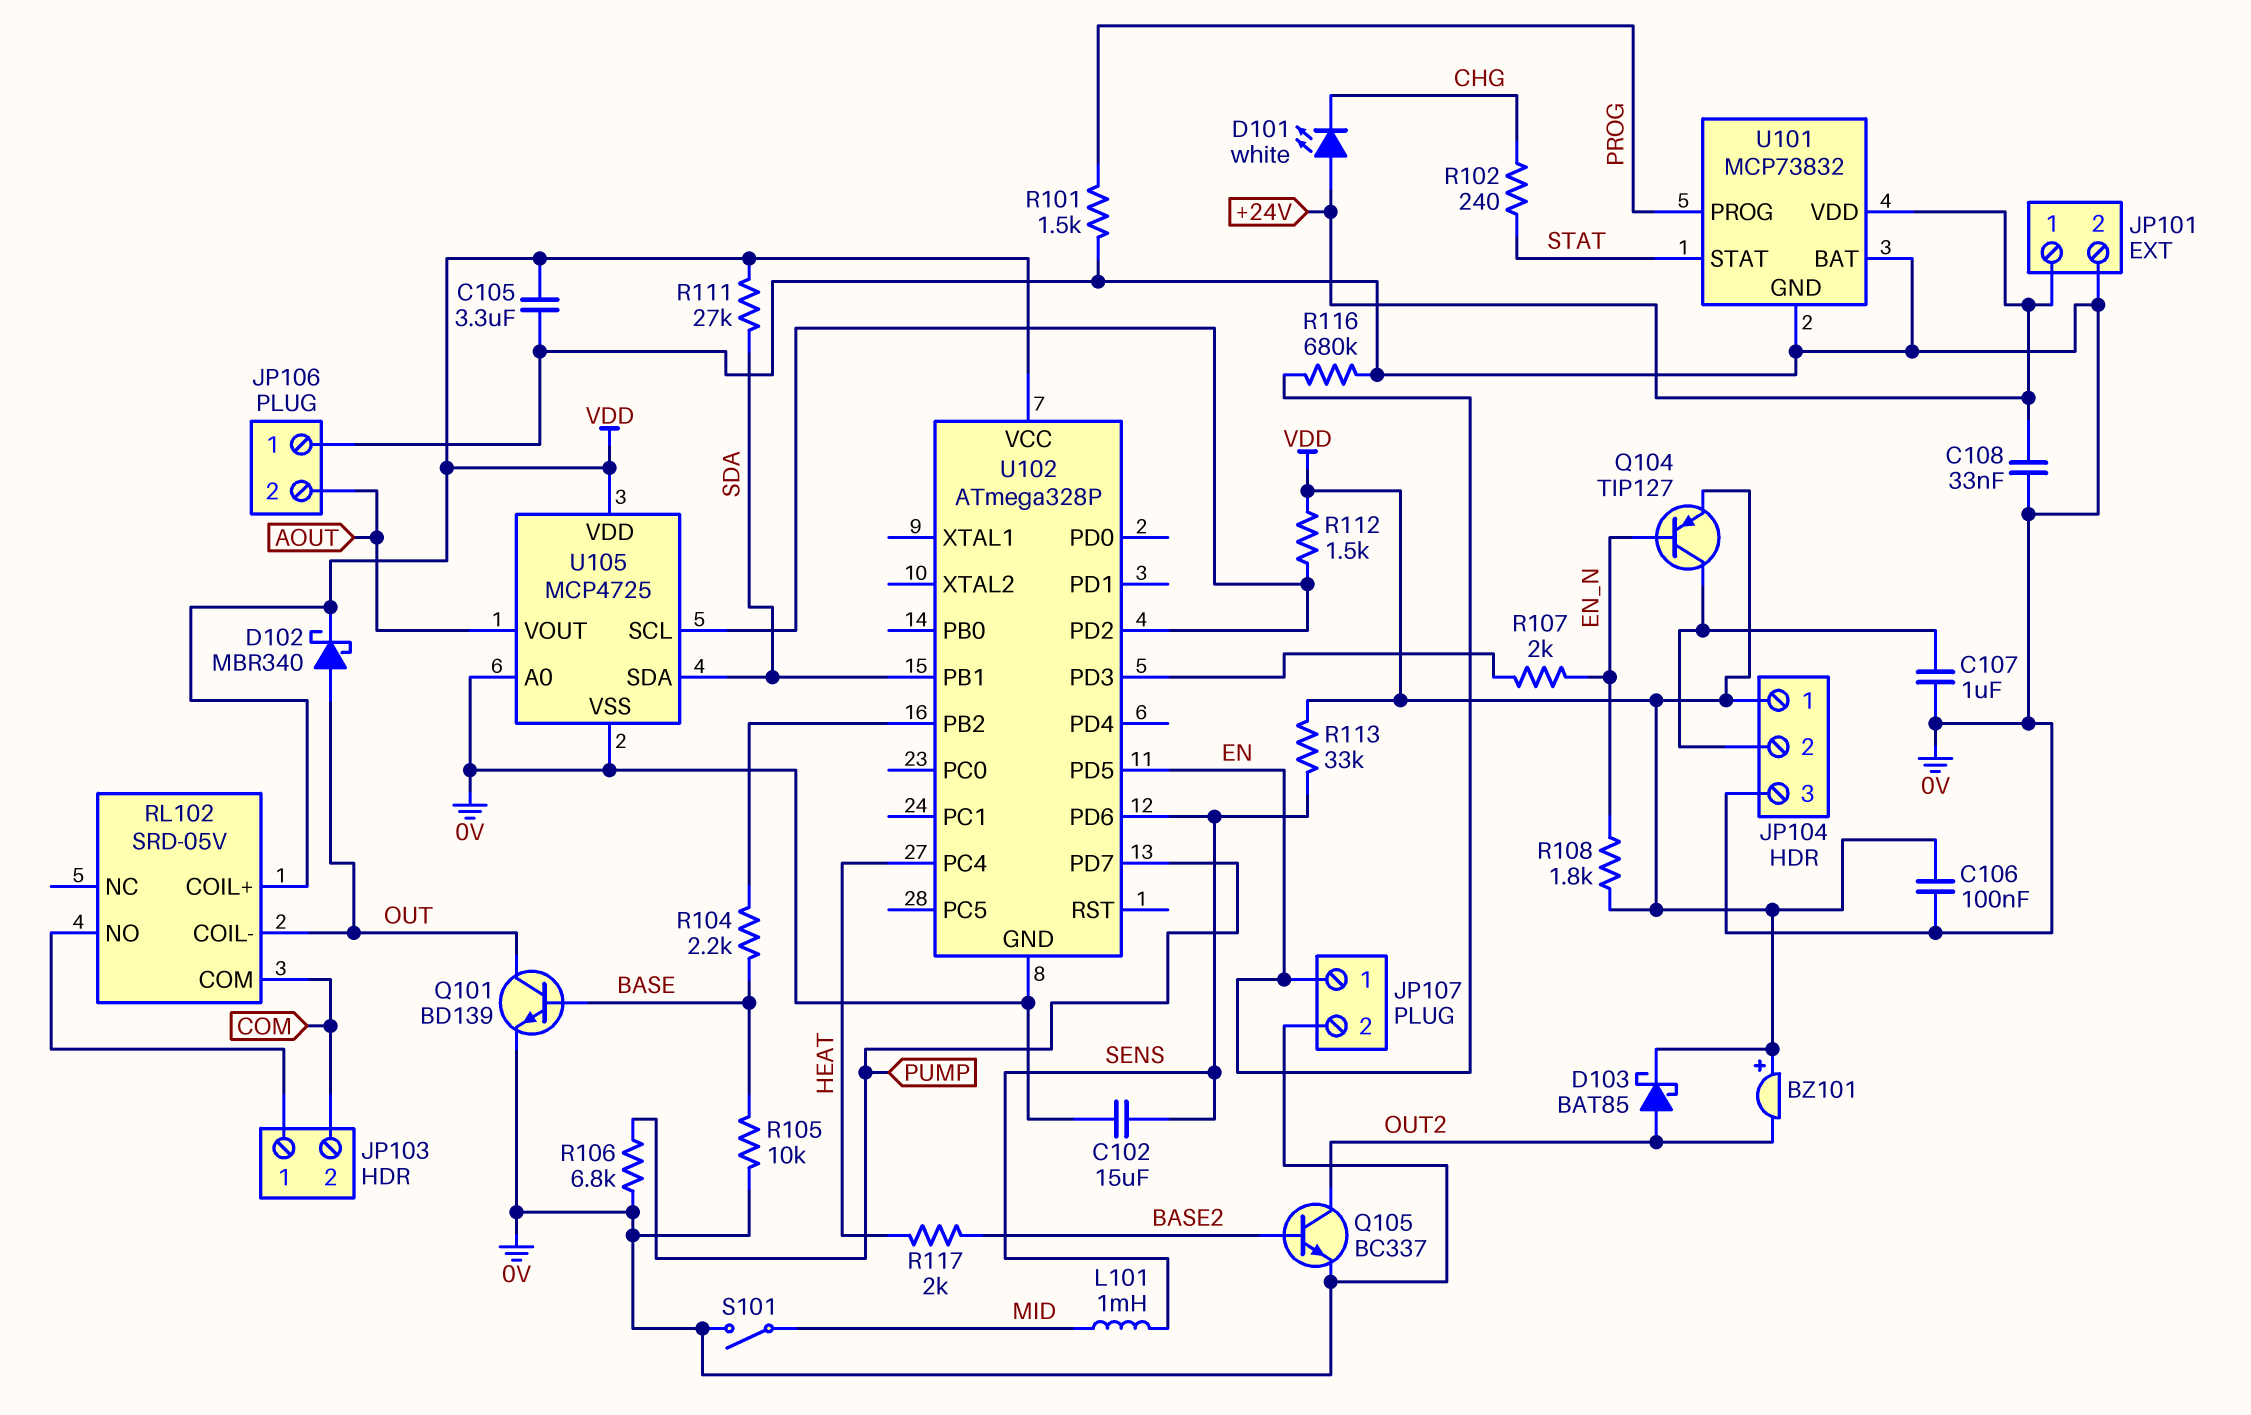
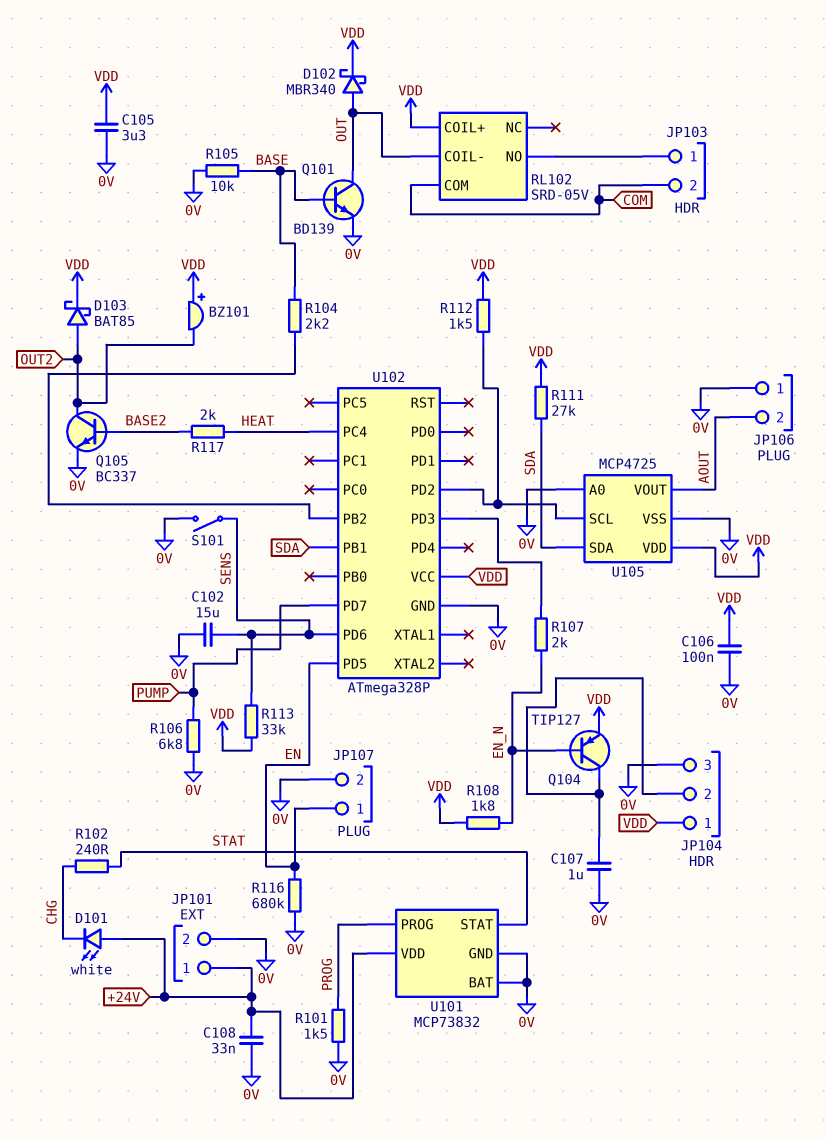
L101: 1mH (MID, SENS) -> none
S101: switch (0V, MID) -> switch (0V, SENS)

